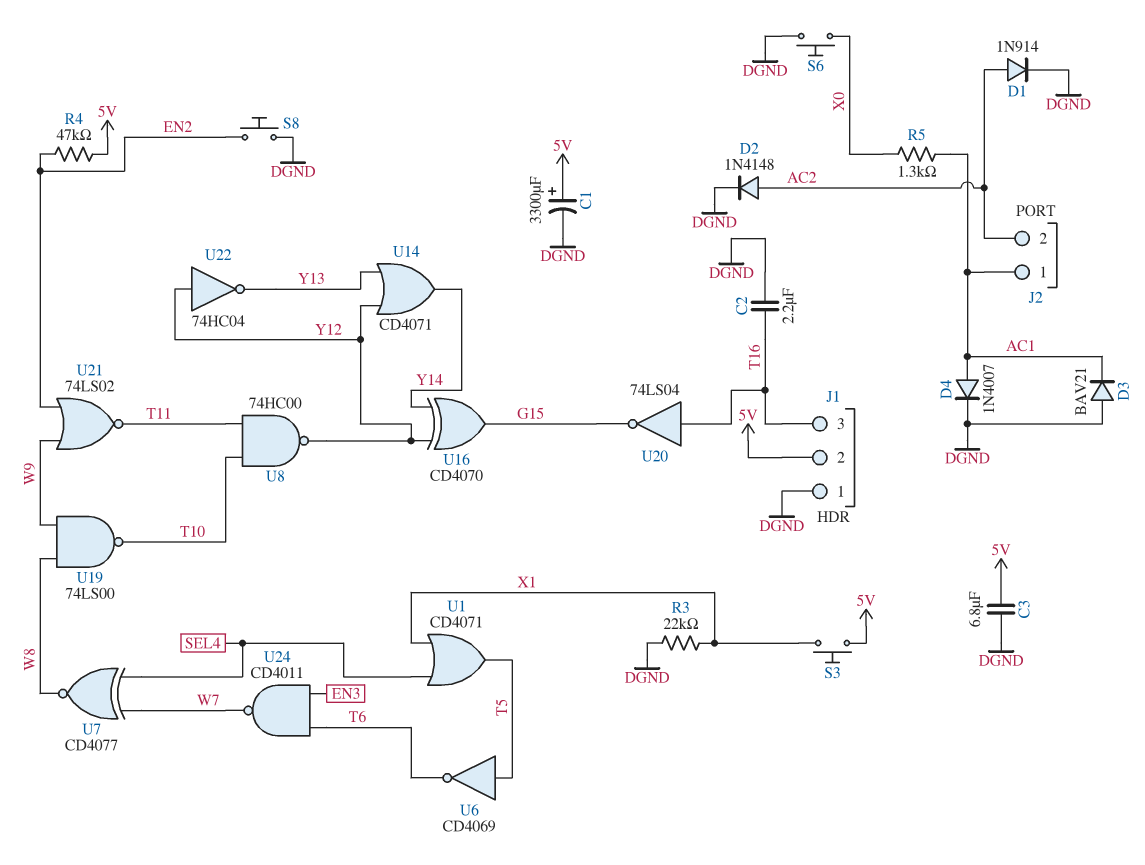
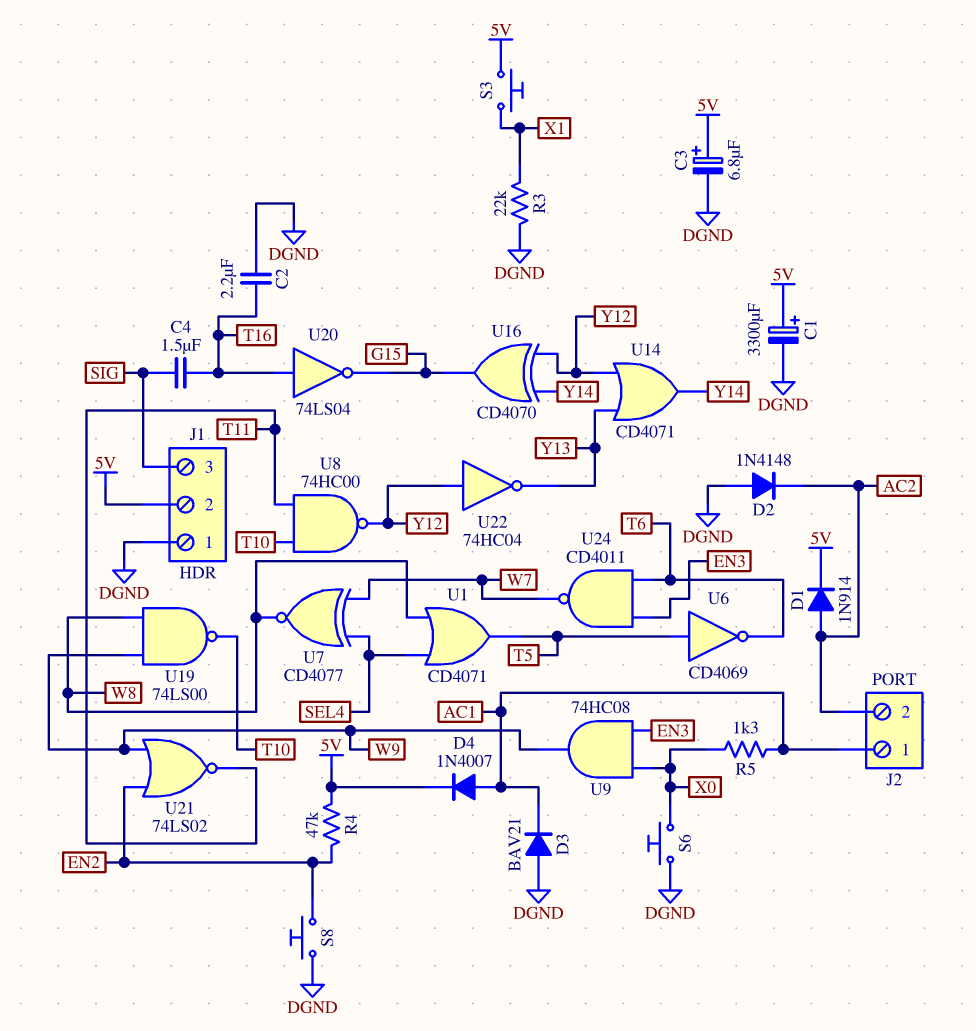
C3: 6.8uF (5V, DGND) -> 6.8uF (plus 5V, minus DGND)
C4: none -> 1.5uF (SIG, T16)
D1: diode 1N914 (A AC2, K DGND) -> diode 1N914 (A AC2, K 5V)
D2: diode 1N4148 (A AC2, K DGND) -> diode 1N4148 (A DGND, K AC2)
D4: diode 1N4007 (A AC1, K DGND) -> diode 1N4007 (A AC1, K 5V)
J1 pin 3: T16 -> SIG
U1: OR CD4071 (in SEL4, in X1, out T5) -> OR CD4071 (in SEL4, in W8, out T5)
U9: none -> AND 74HC08 (in EN3, in X0, out W9)

